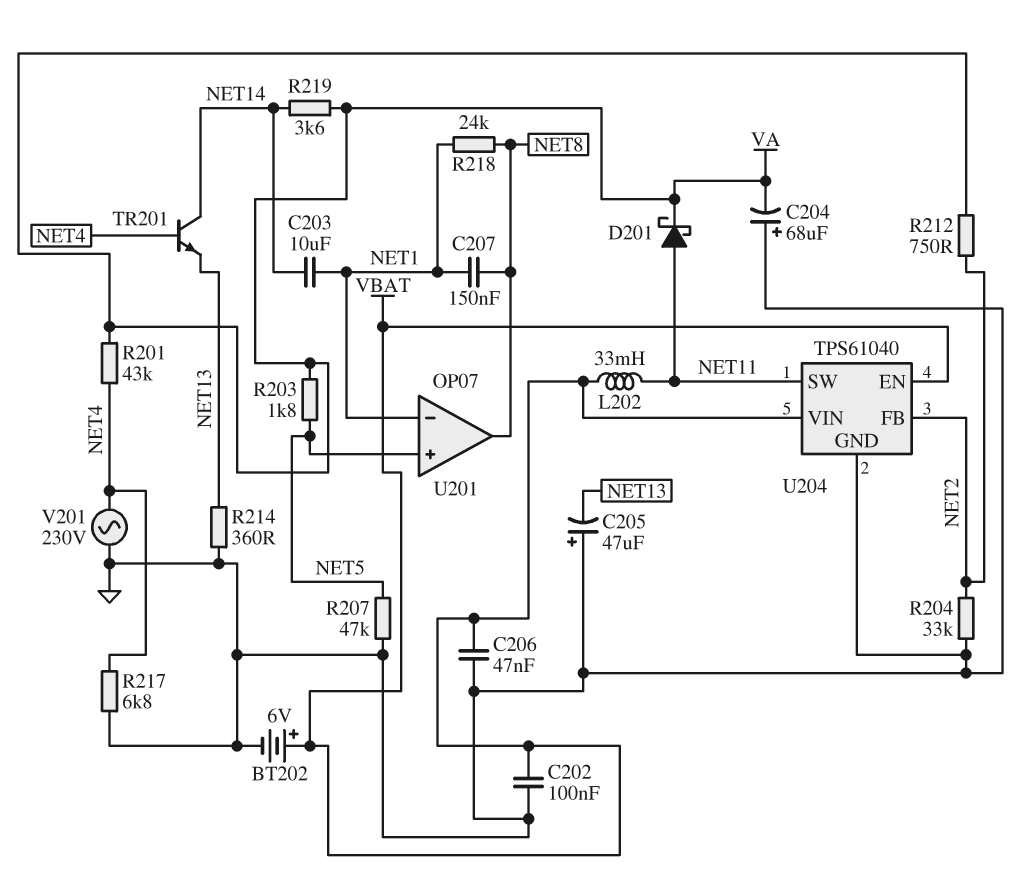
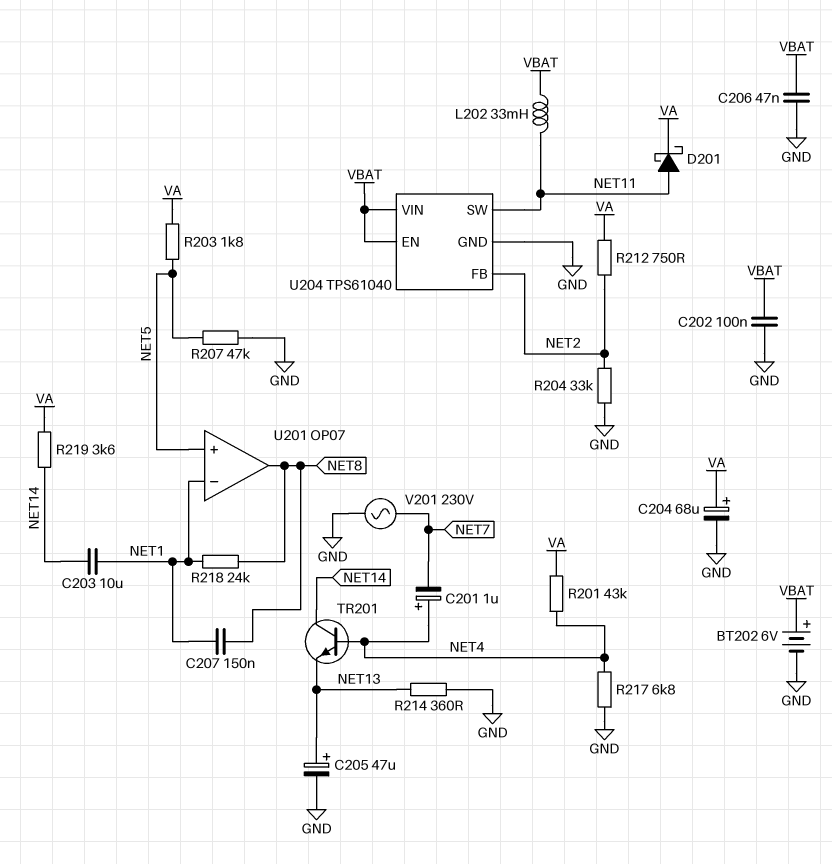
C201: none -> 1uF (plus NET4, minus NET7)
C204: 68uF (plus GND, minus VA) -> 68uF (plus VA, minus GND)
C205: 47uF (plus GND, minus NET13) -> 47uF (plus NET13, minus GND)
V201: AC 230V (GND, NET4) -> AC 230V (GND, NET7)

